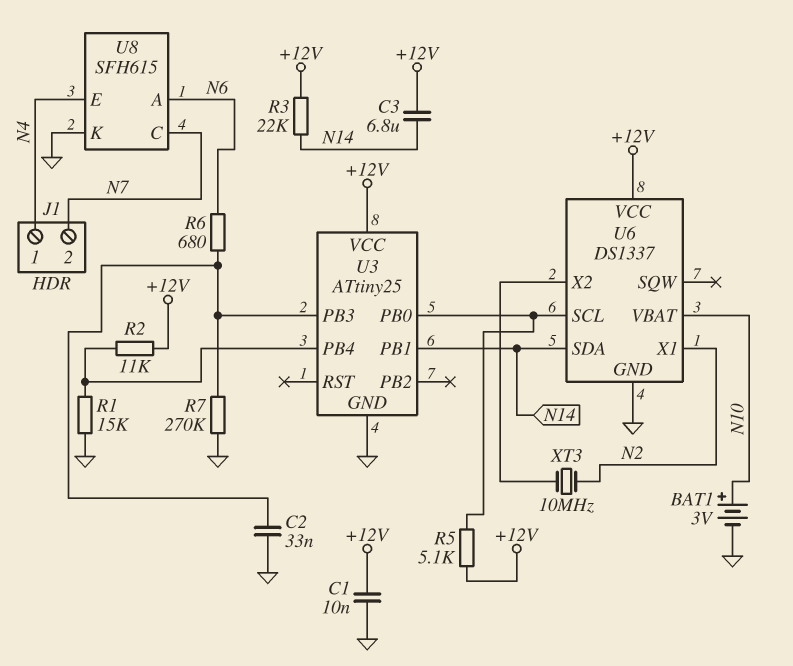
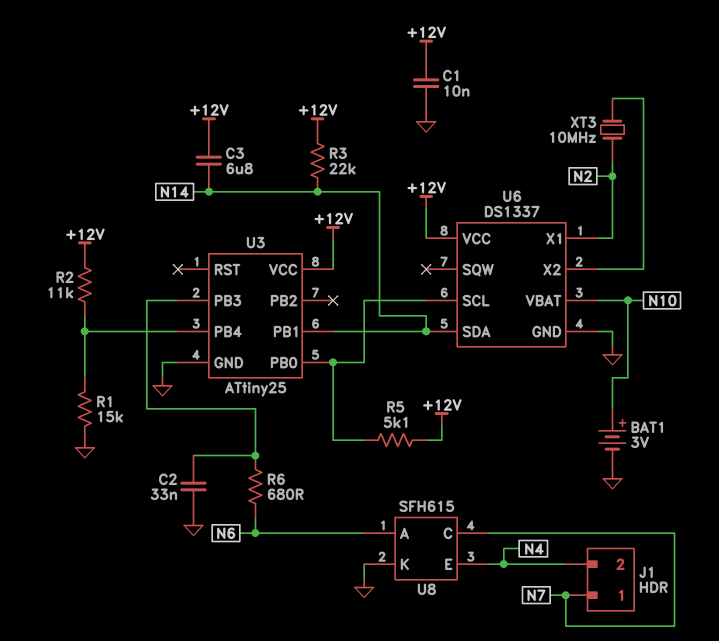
J1 pin 1: N4 -> N7
J1 pin 2: N7 -> N4
R7: 270k (GND, U3/PB3) -> none

